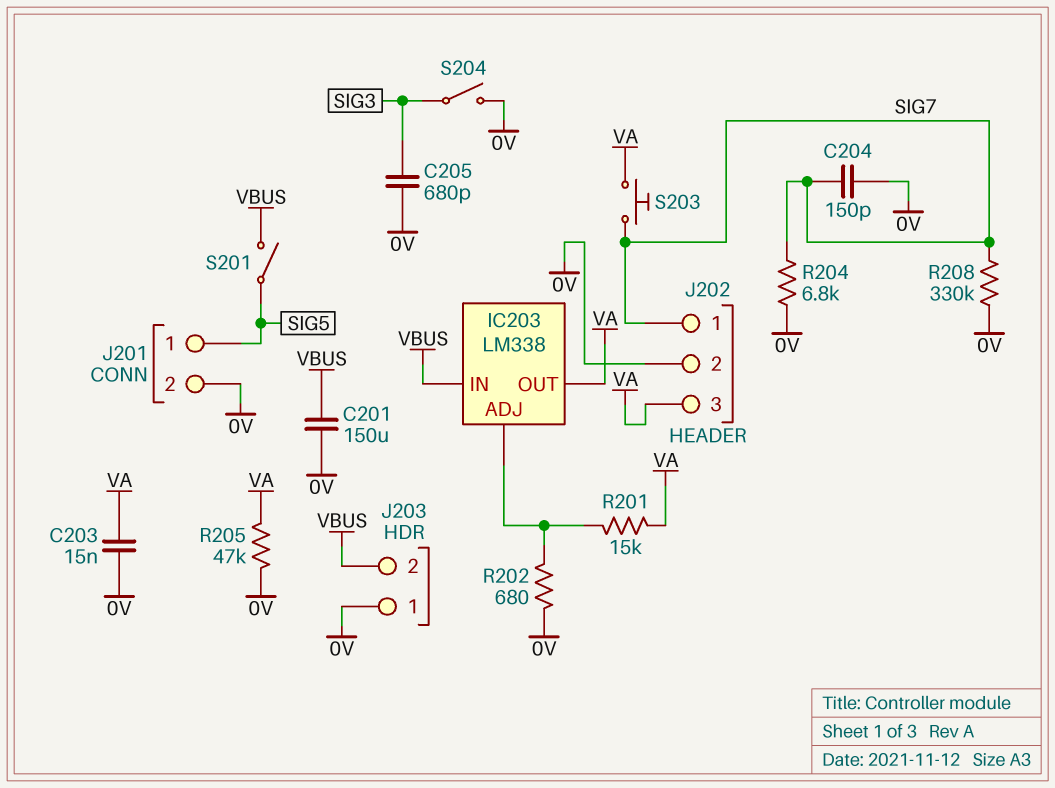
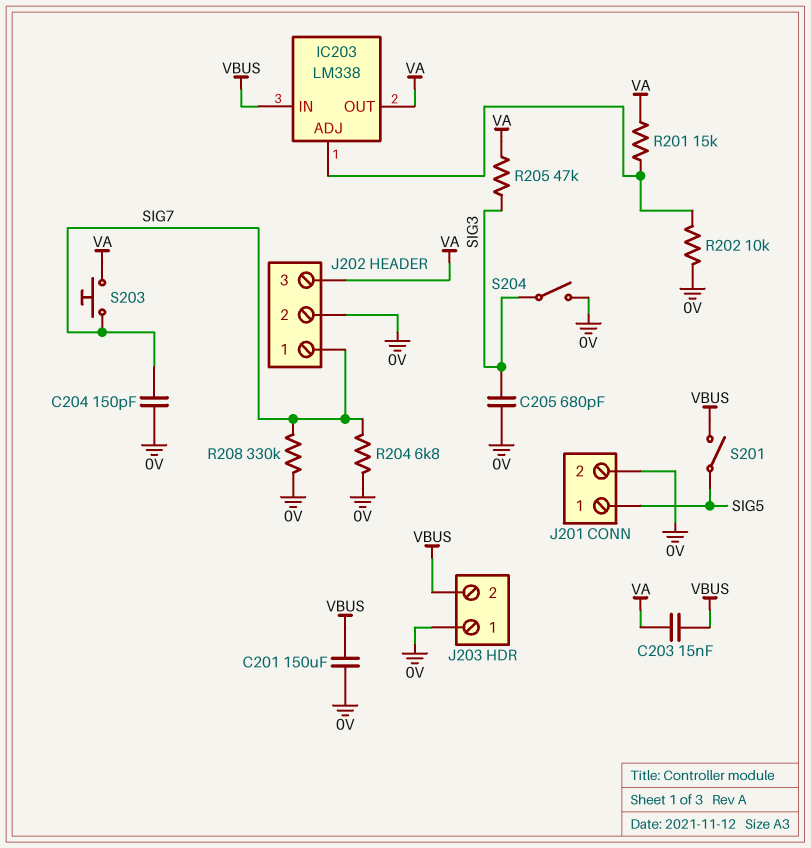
C203: 15nF (0V, VA) -> 15nF (VA, VBUS)
R202: 680 (0V, IC203/ADJ) -> 10k (0V, IC203/ADJ)
R205: 47k (0V, VA) -> 47k (SIG3, VA)

